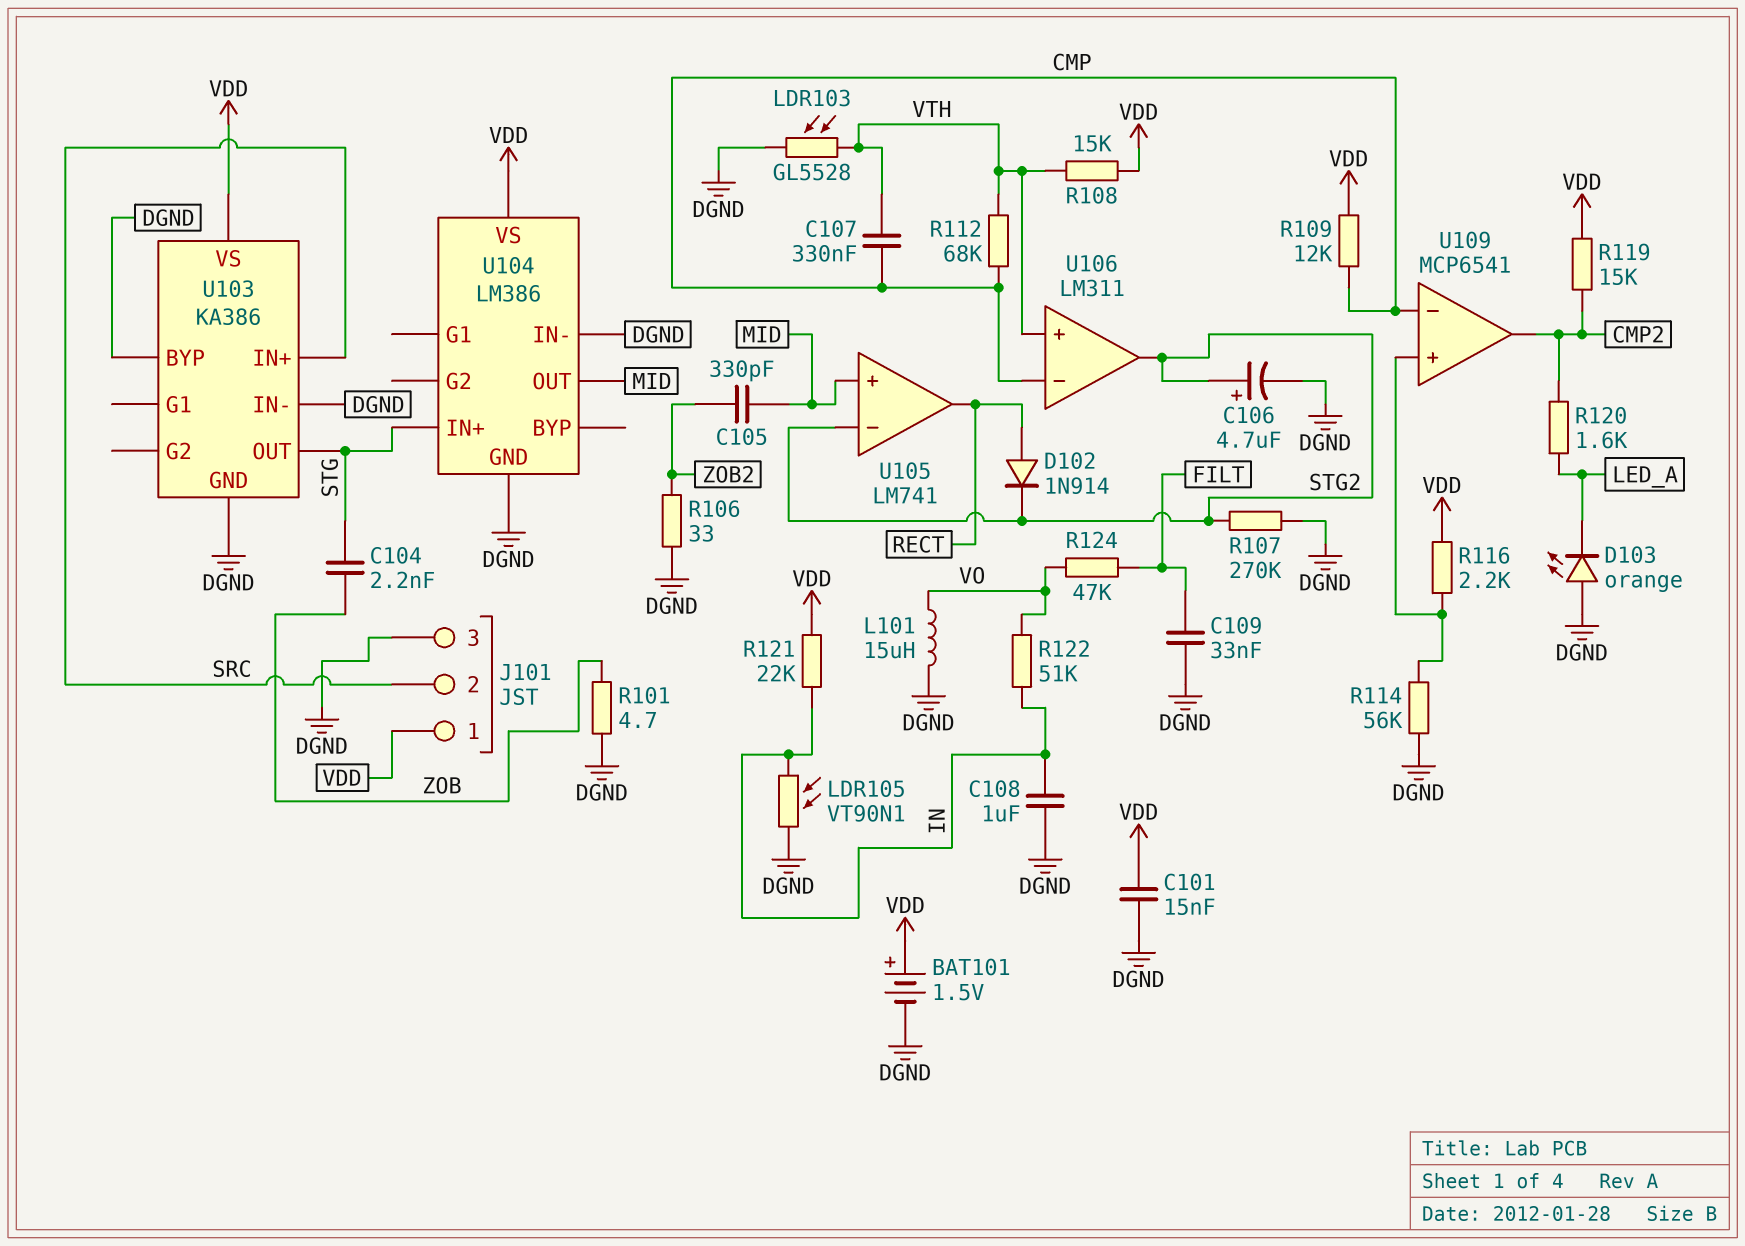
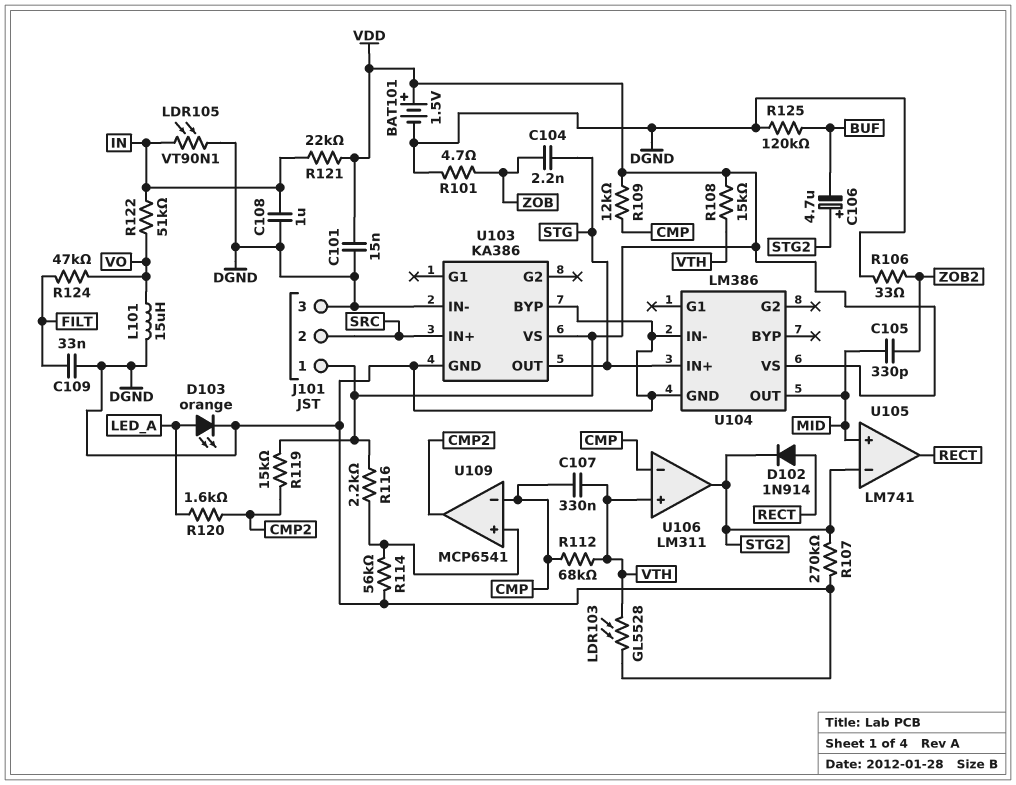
C106: 4.7uF (plus STG2, minus DGND) -> 4.7uF (plus STG2, minus BUF)
D103: LED orange (A DGND, K LED_A) -> LED orange (A LED_A, K DGND)
R125: none -> 120k (BUF, DGND)

